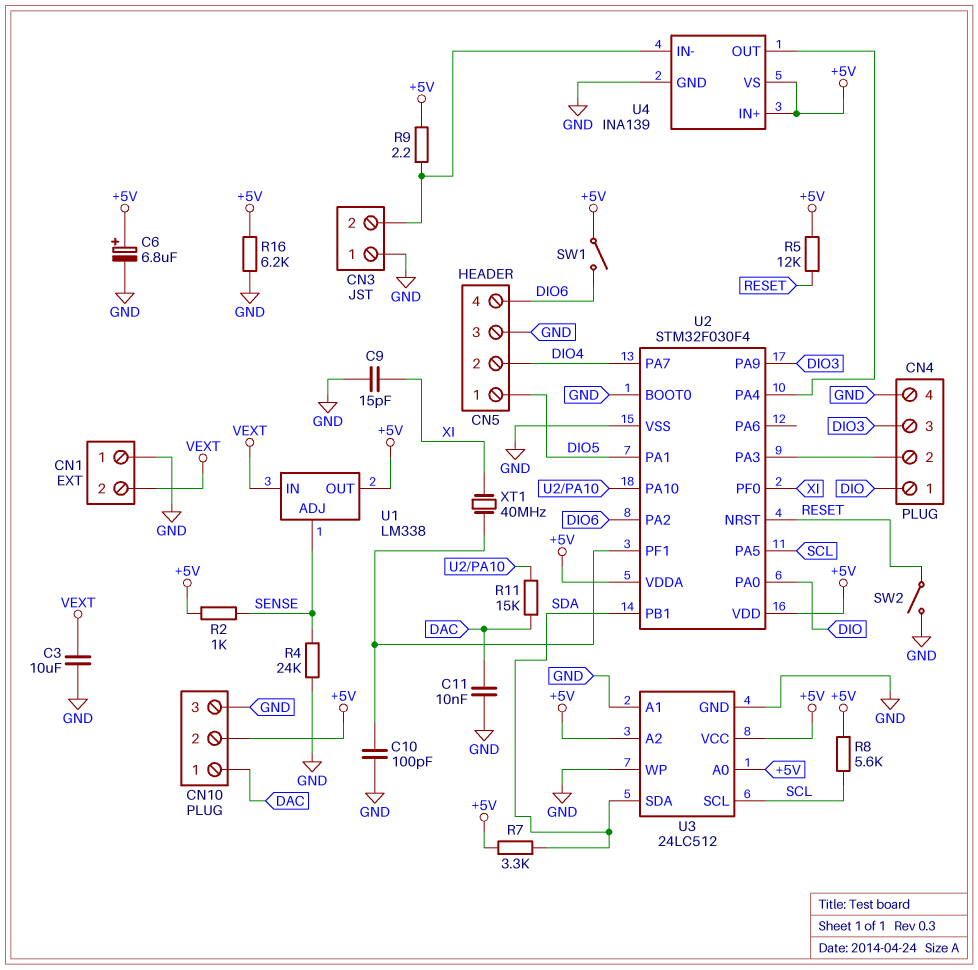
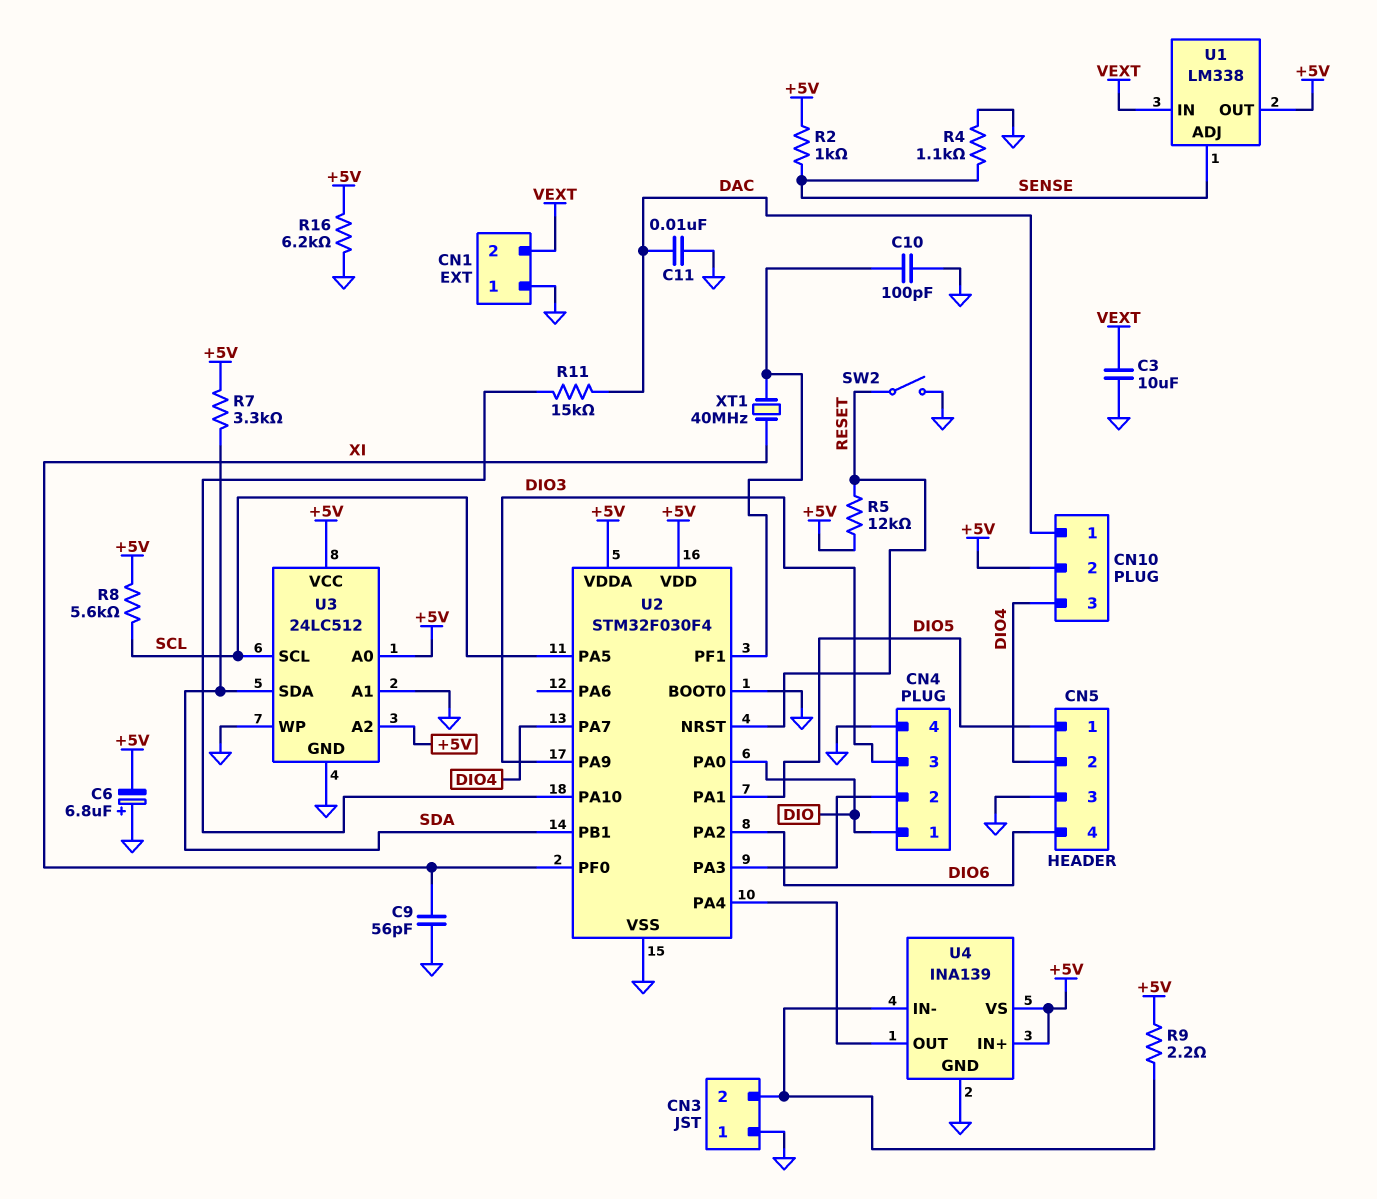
C6: 6.8uF (plus +5V, minus GND) -> 6.8uF (plus GND, minus +5V)
C9: 15pF (GND, XI) -> 56pF (GND, XI)
CN10 pin 3: GND -> DIO4
R4: 24k (GND, SENSE) -> 1.1k (GND, SENSE)
SW1: switch (+5V, DIO6) -> none

